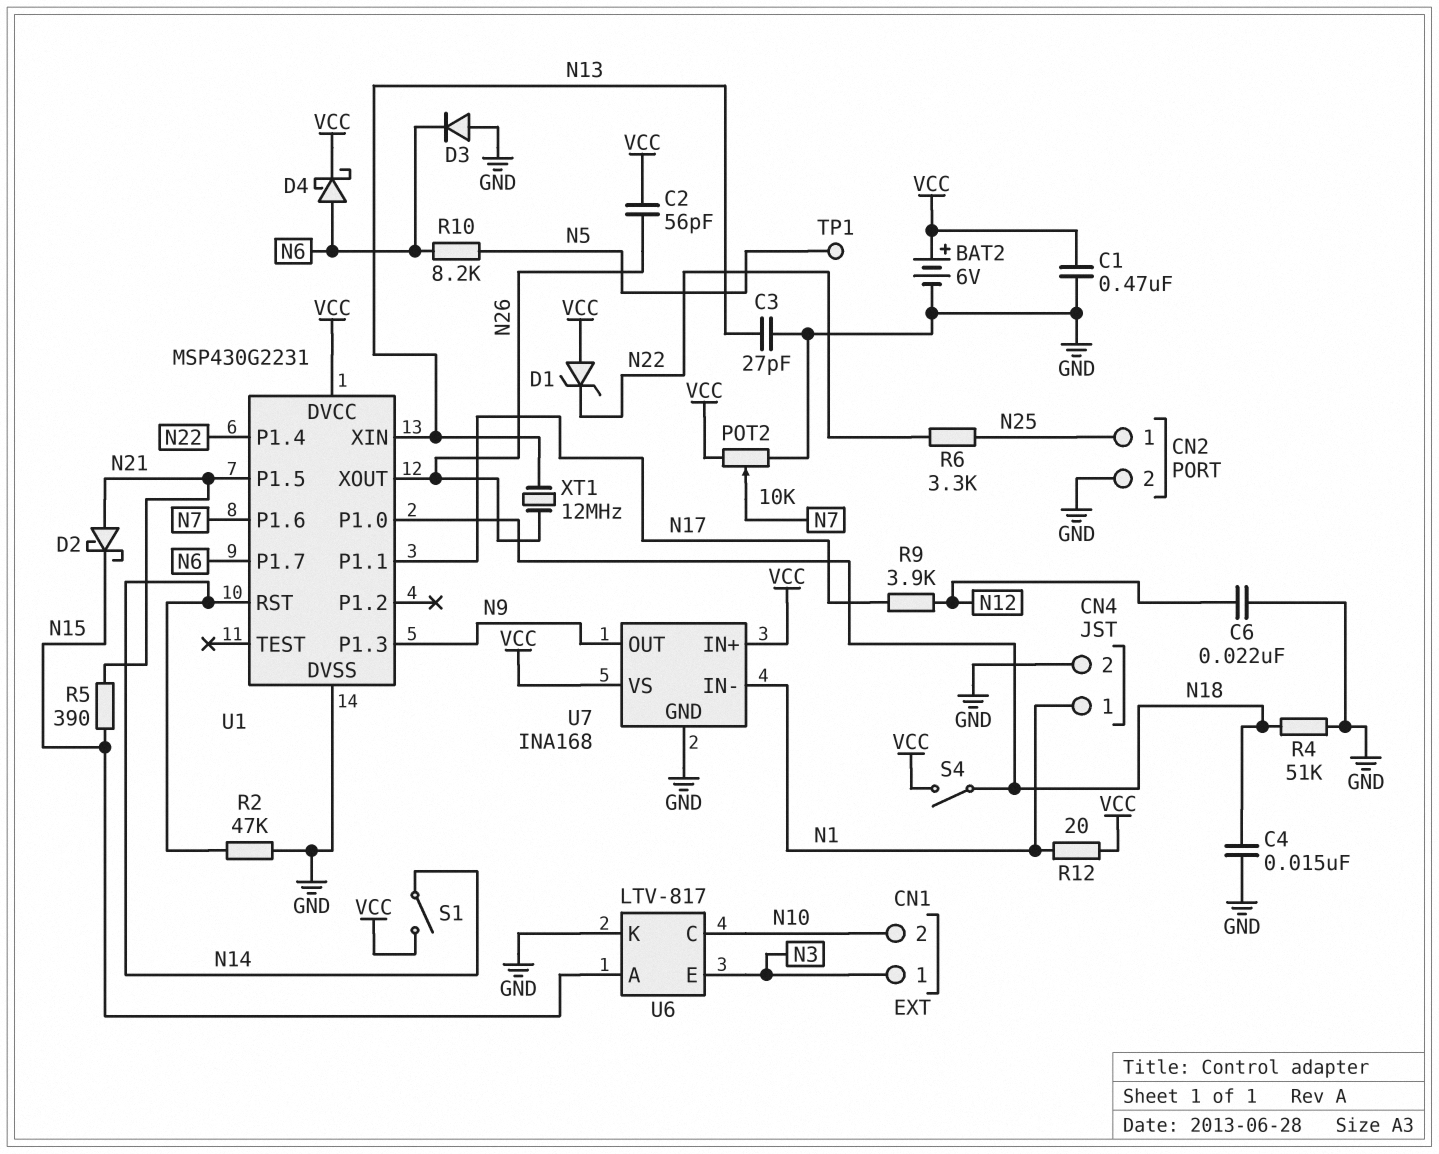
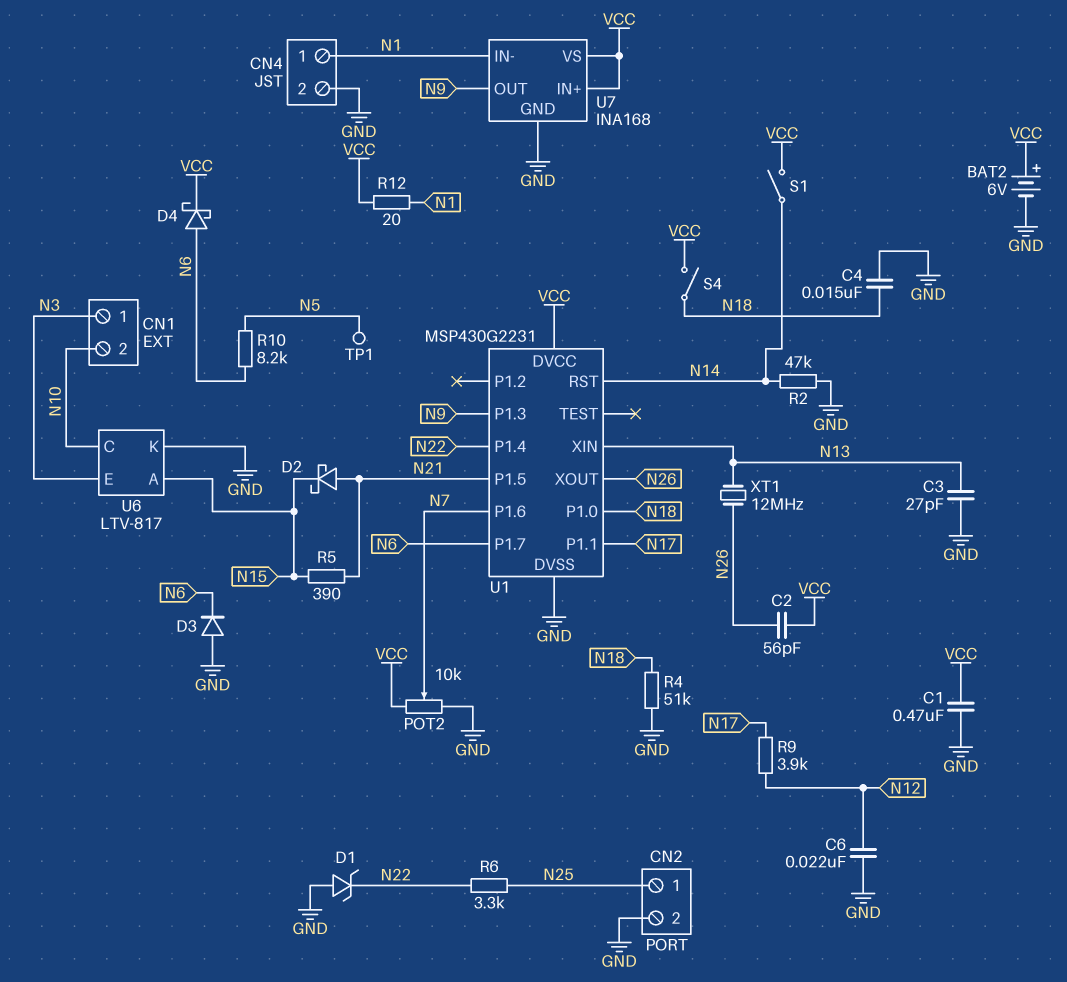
D1: zener (A VCC, K N22) -> zener (A GND, K N22)

